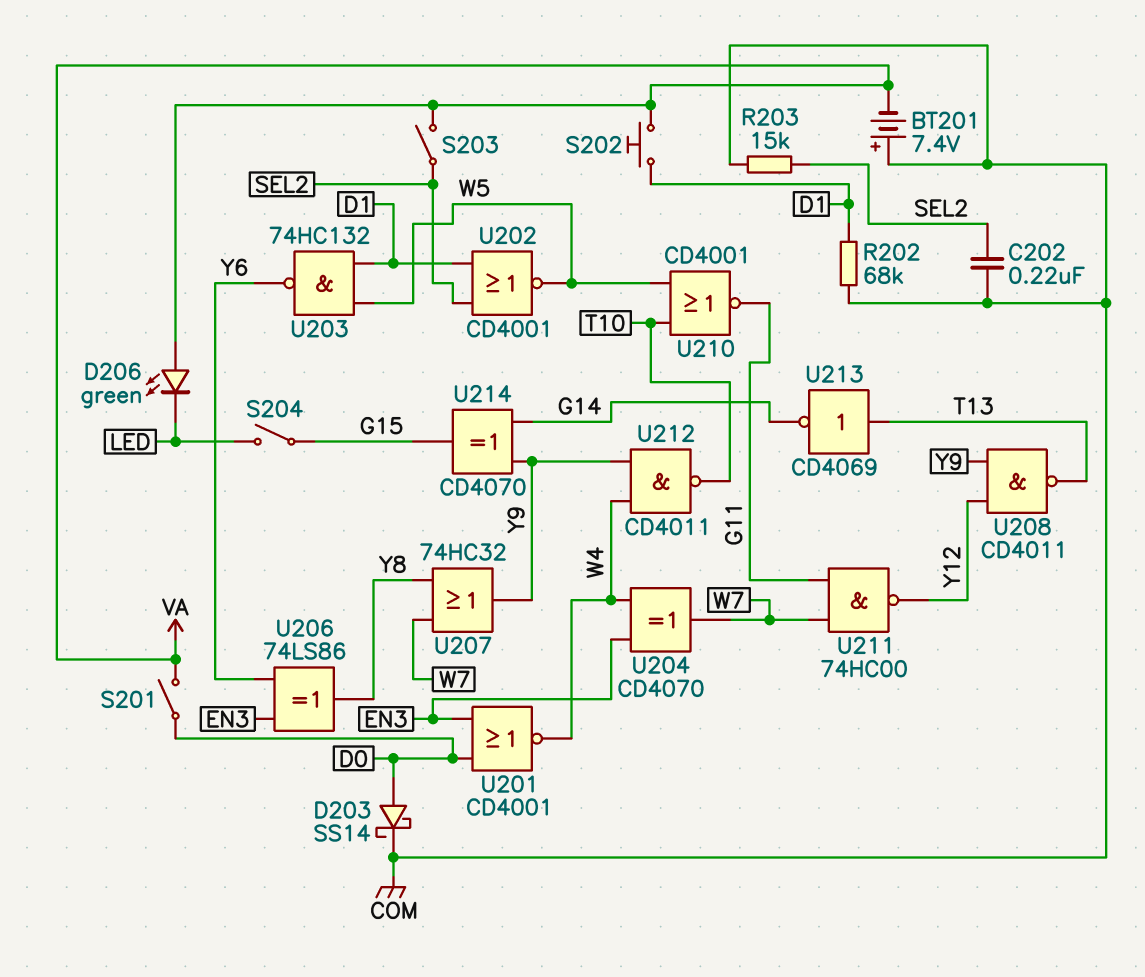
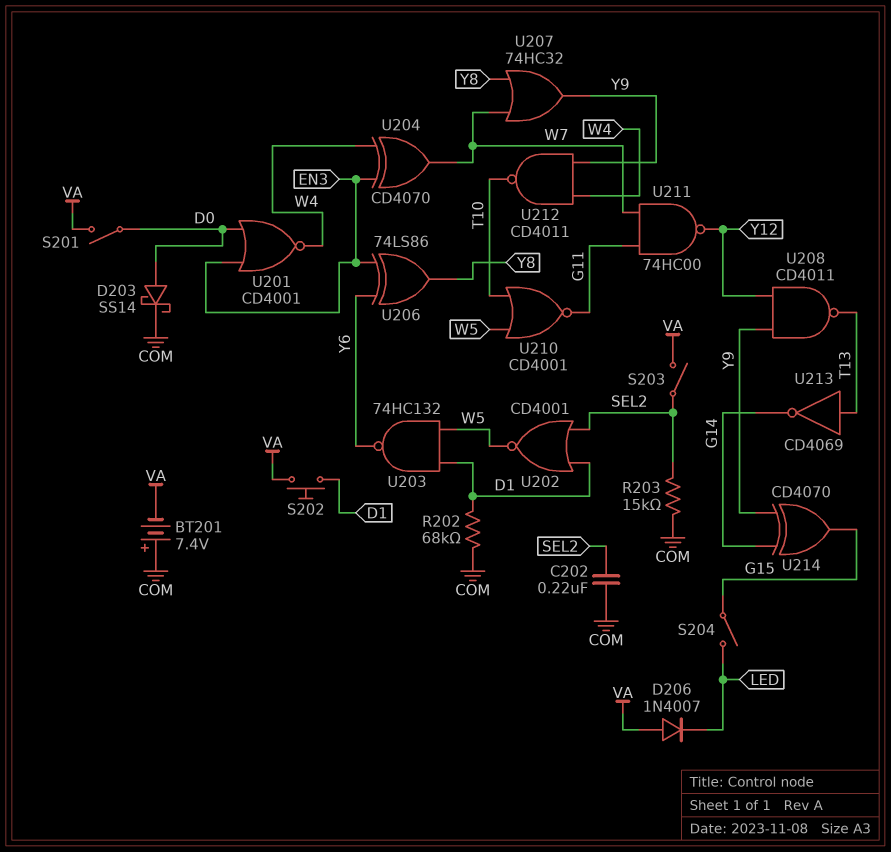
D206: LED green (A VA, K LED) -> diode 1N4007 (A VA, K LED)

